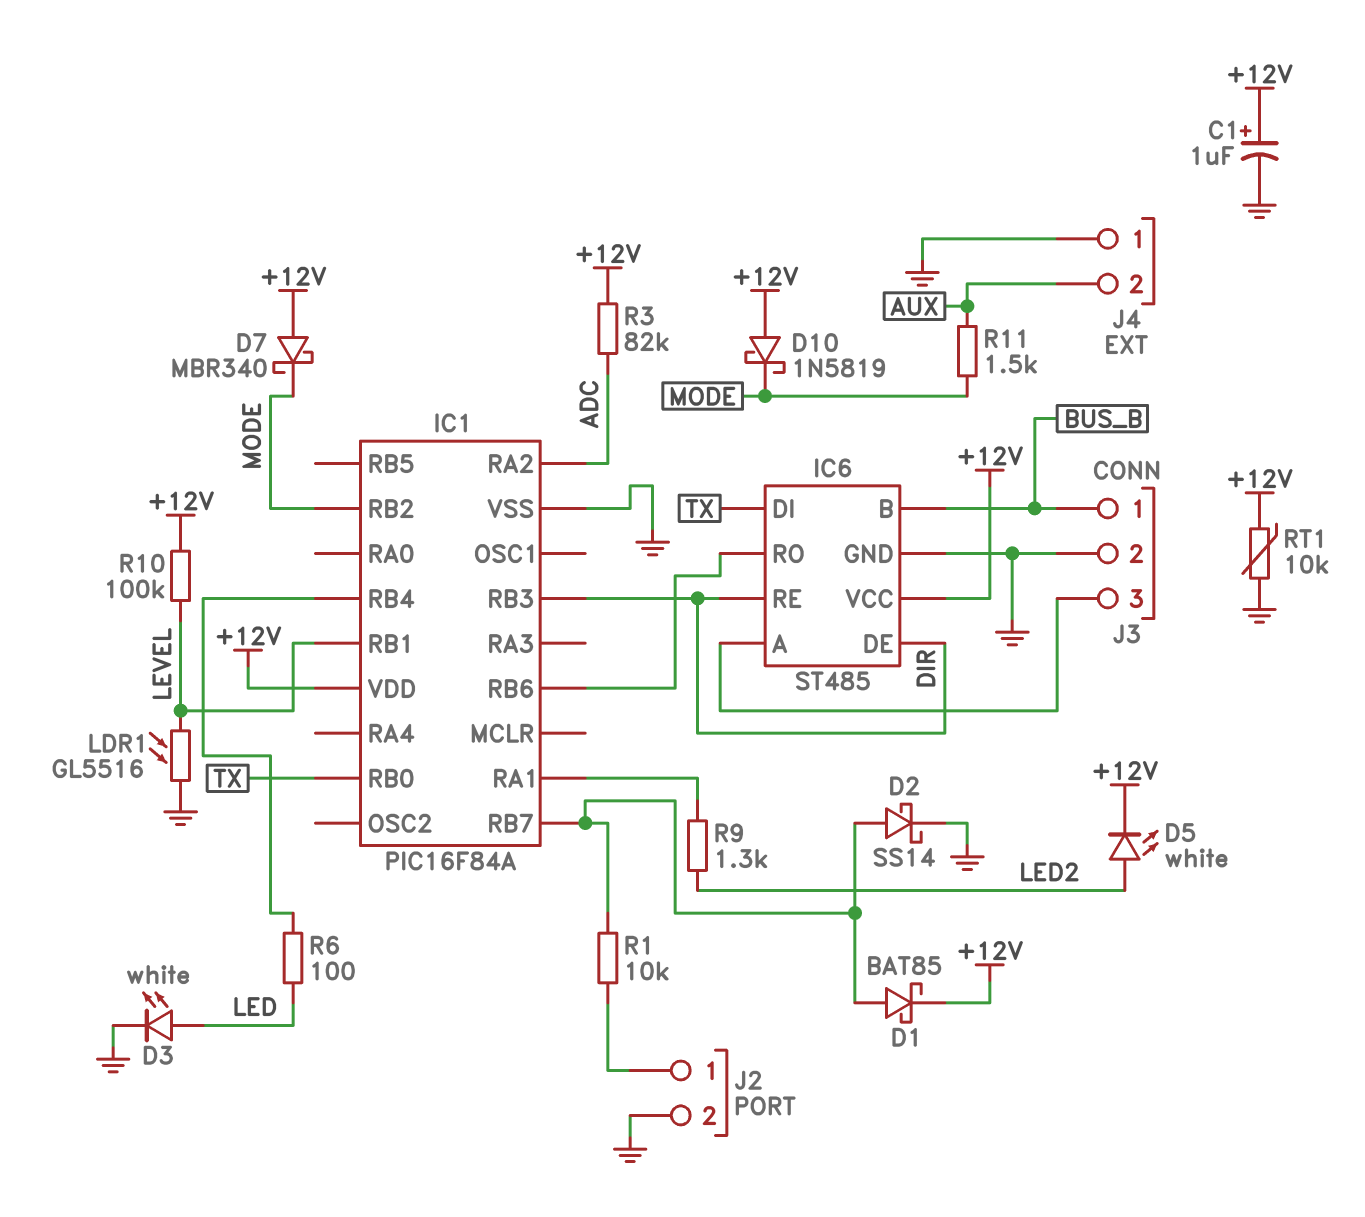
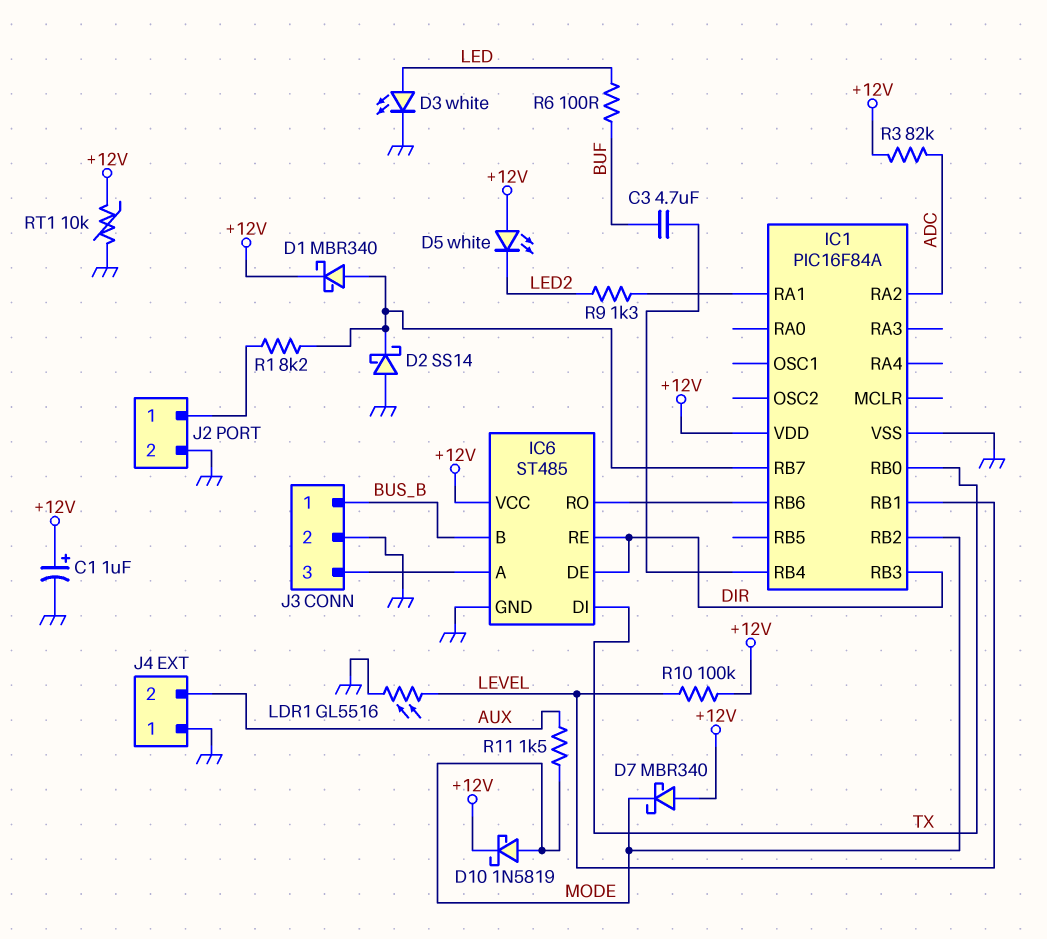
C3: none -> 4.7uF (BUF, IC1/RB4)
D1: schottky BAT85 (A IC1/RB7, K +12V) -> schottky MBR340 (A IC1/RB7, K +12V)
D2: schottky SS14 (A IC1/RB7, K GND) -> schottky SS14 (A GND, K IC1/RB7)
D5: LED white (A LED2, K +12V) -> LED white (A +12V, K LED2)
D10: schottky 1N5819 (A +12V, K MODE) -> schottky 1N5819 (A MODE, K +12V)
R1: 10k (IC1/RB7, J2/1) -> 8.2k (IC1/RB7, J2/1)
R6: 100 (IC1/RB4, LED) -> 100 (BUF, LED)

